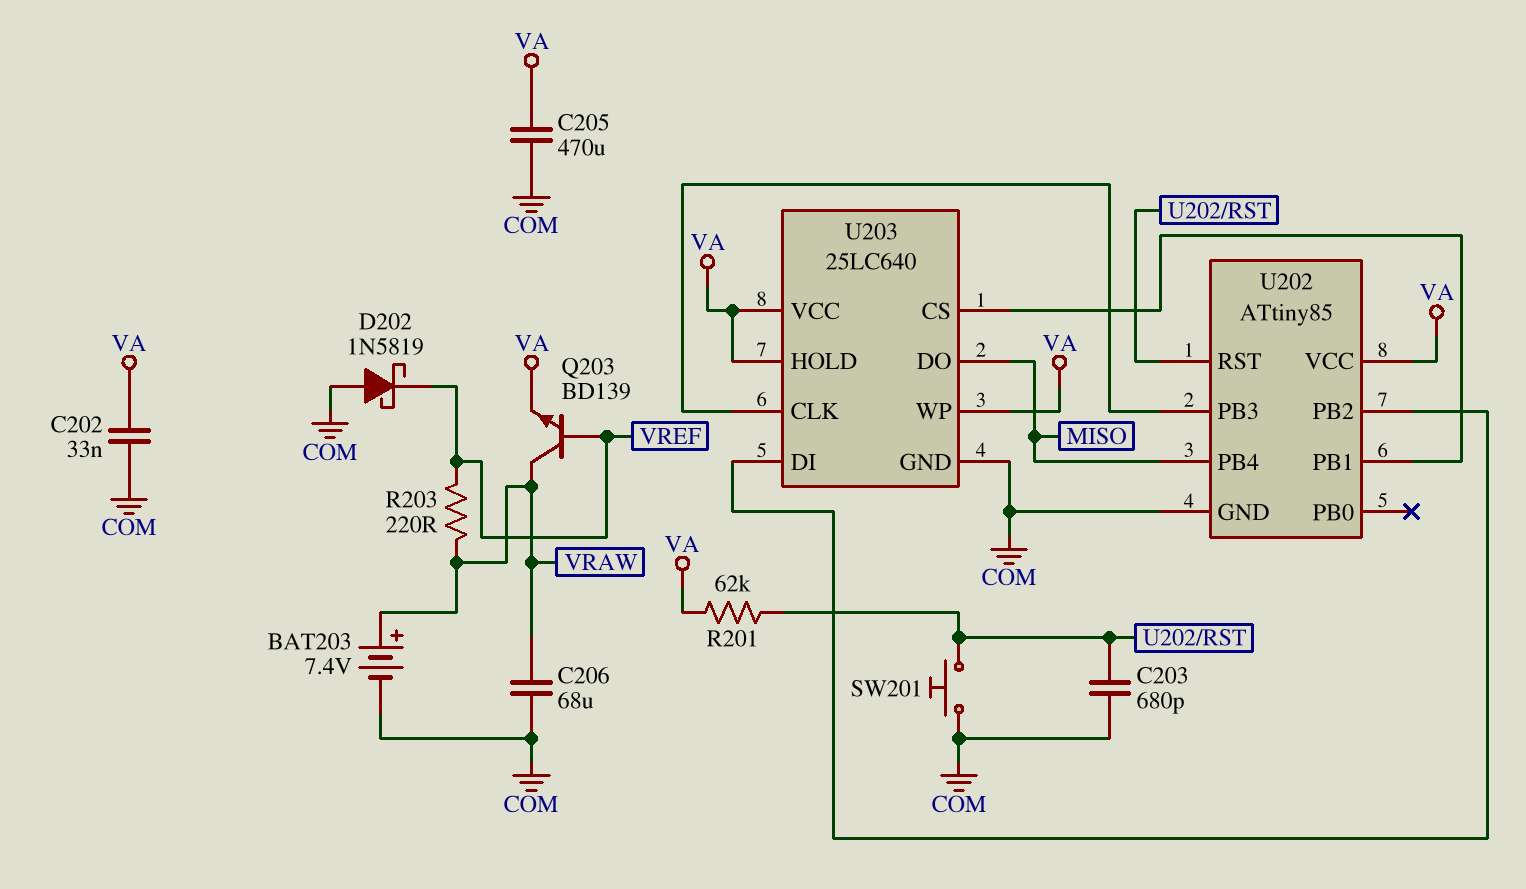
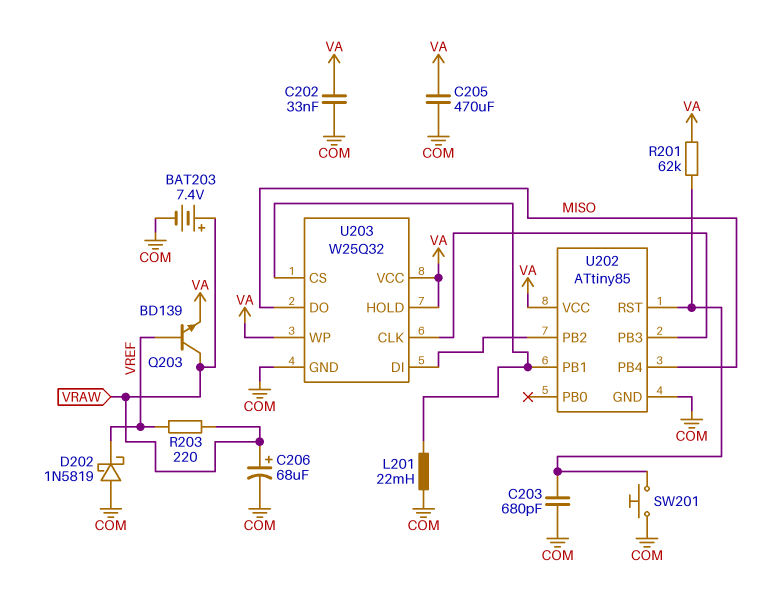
C206: 68uF (COM, VRAW) -> 68uF (plus VRAW, minus COM)
L201: none -> 22mH (COM, U202/PB1)
U203: 25LC640 -> W25Q32

